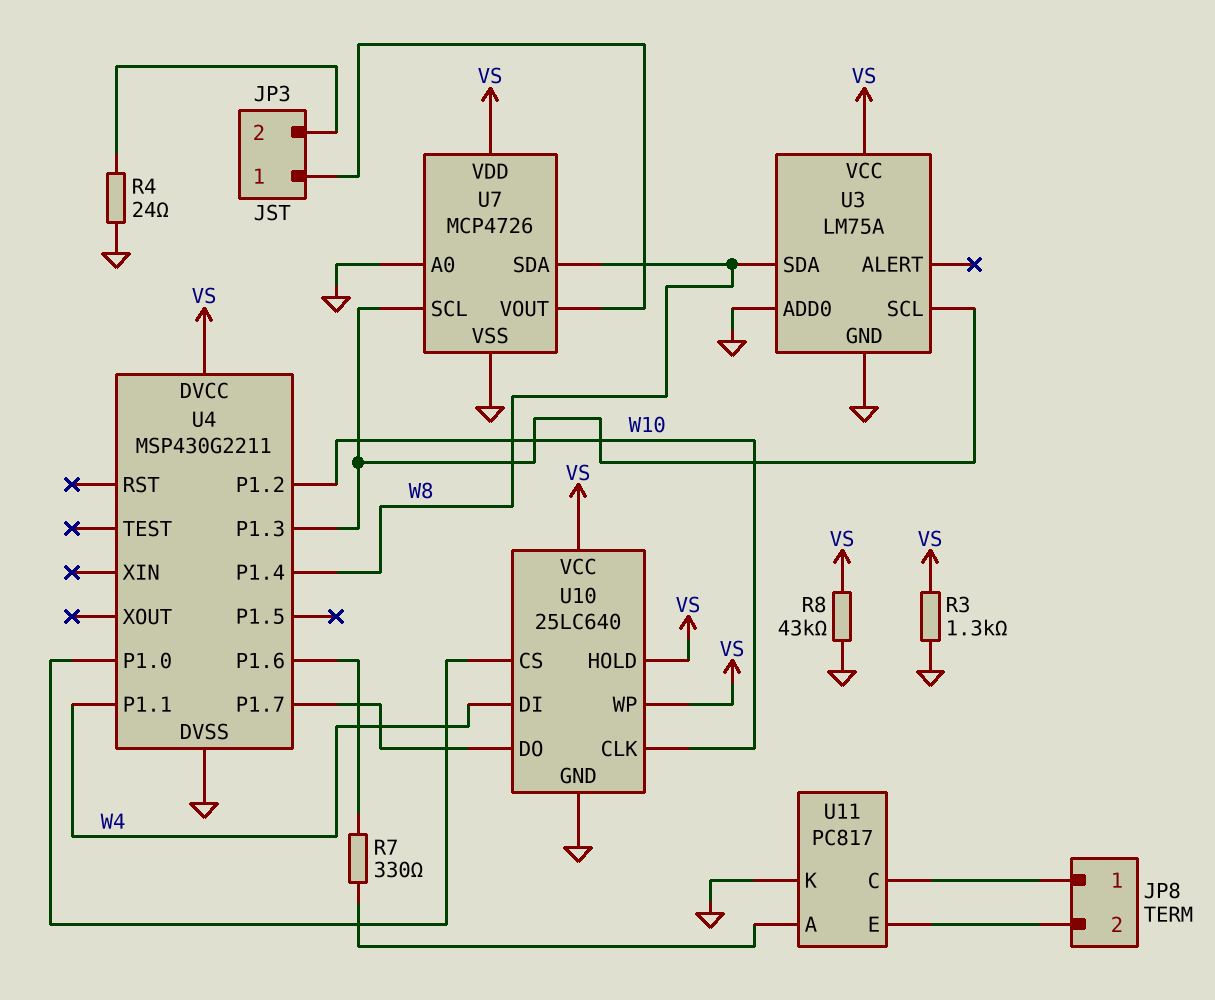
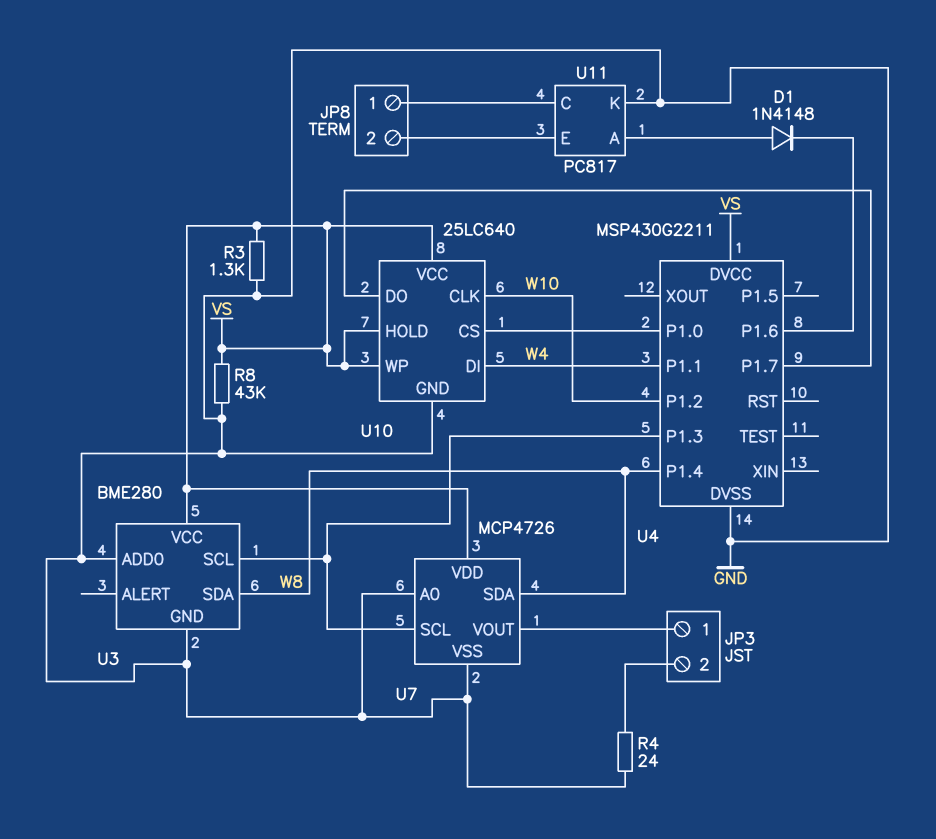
D1: none -> diode 1N4148 (A U11/A, K U4/P1.6)
R7: 330 (U4/P1.6, U11/A) -> none
U3: LM75A -> BME280

